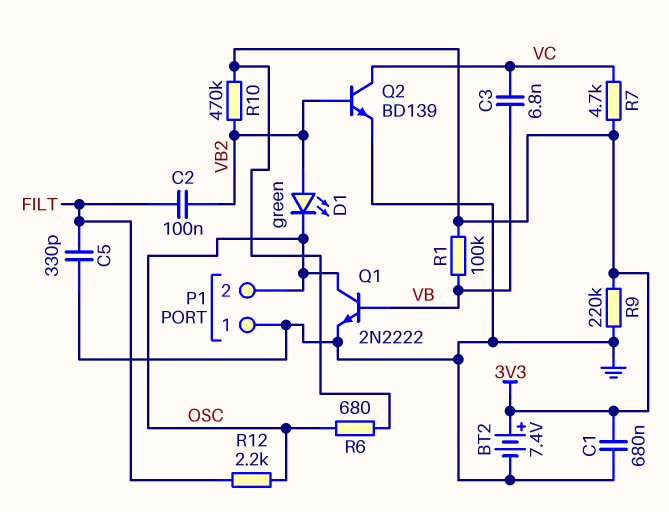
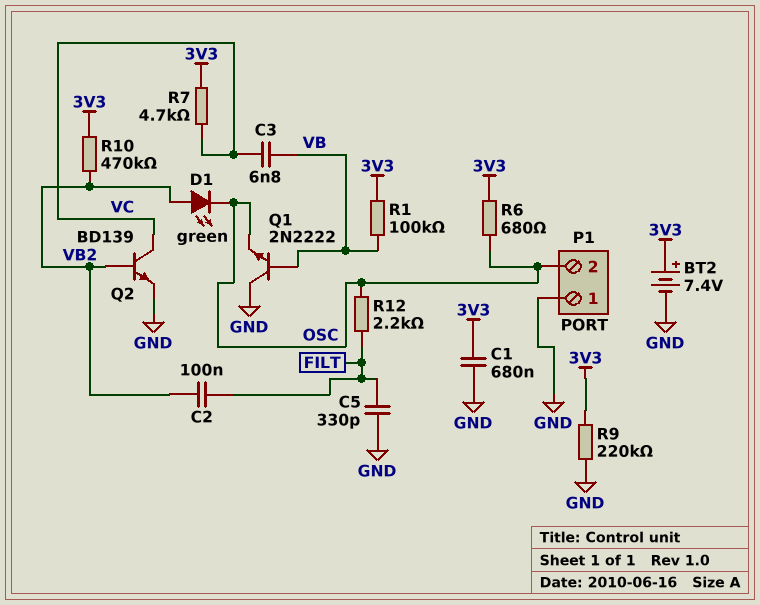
Q1: NPN 2N2222 (B VB, C OSC, E GND) -> NPN 2N2222 (B VB, C GND, E OSC)

